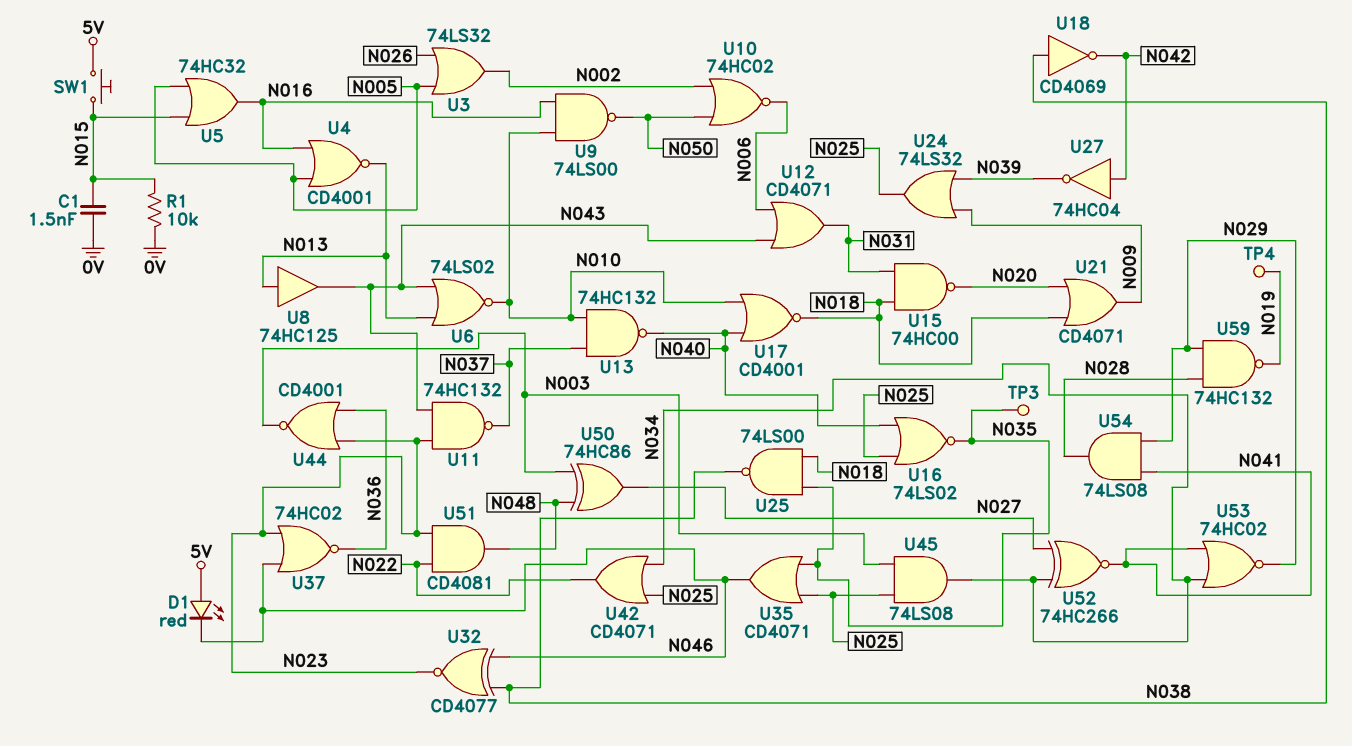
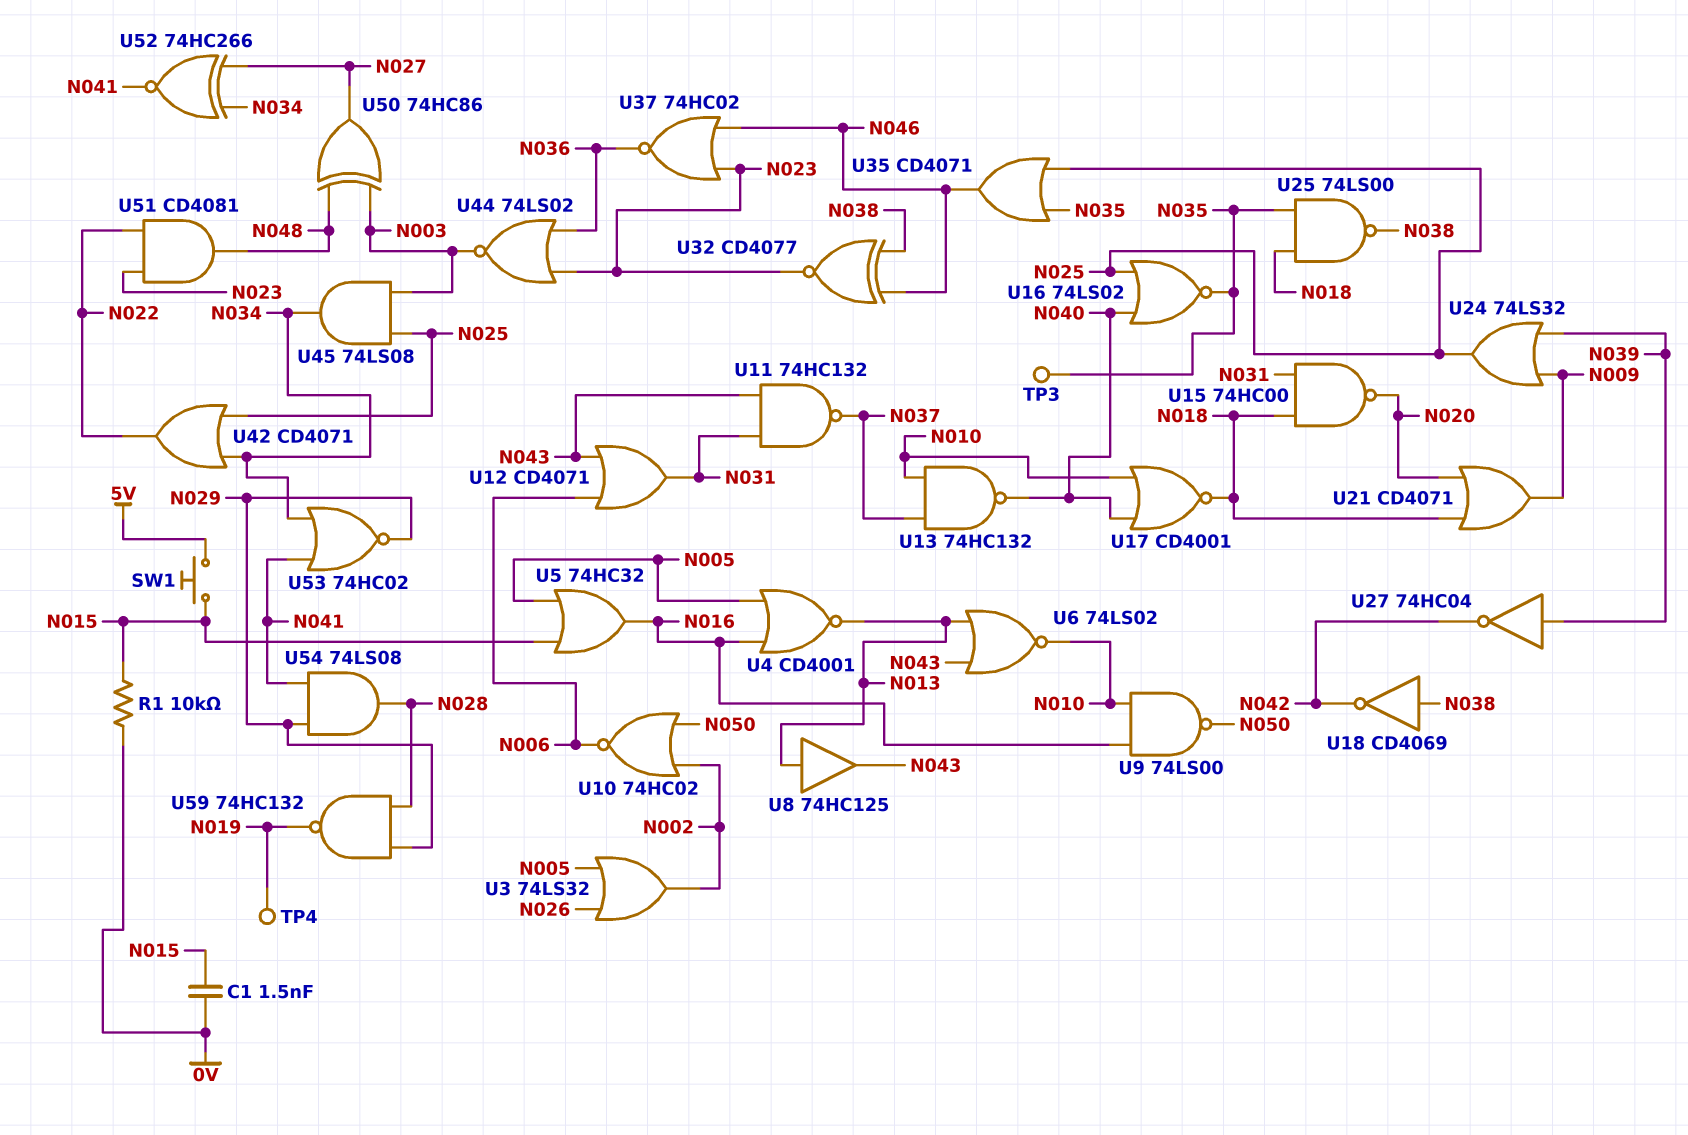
D1: LED red (A 5V, K N046) -> none
U11: NAND 74HC132 (in N023, in N043, out N037) -> NAND 74HC132 (in N031, in N043, out N037)
U27: NOT 74HC04 (in N042, out N039) -> NOT 74HC04 (in N039, out N042)
U44: NOR CD4001 (in N023, in N036, out N003) -> NOR 74LS02 (in N023, in N036, out N003)

